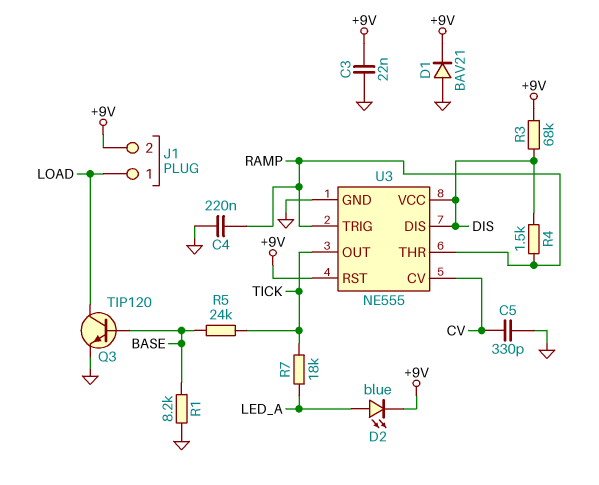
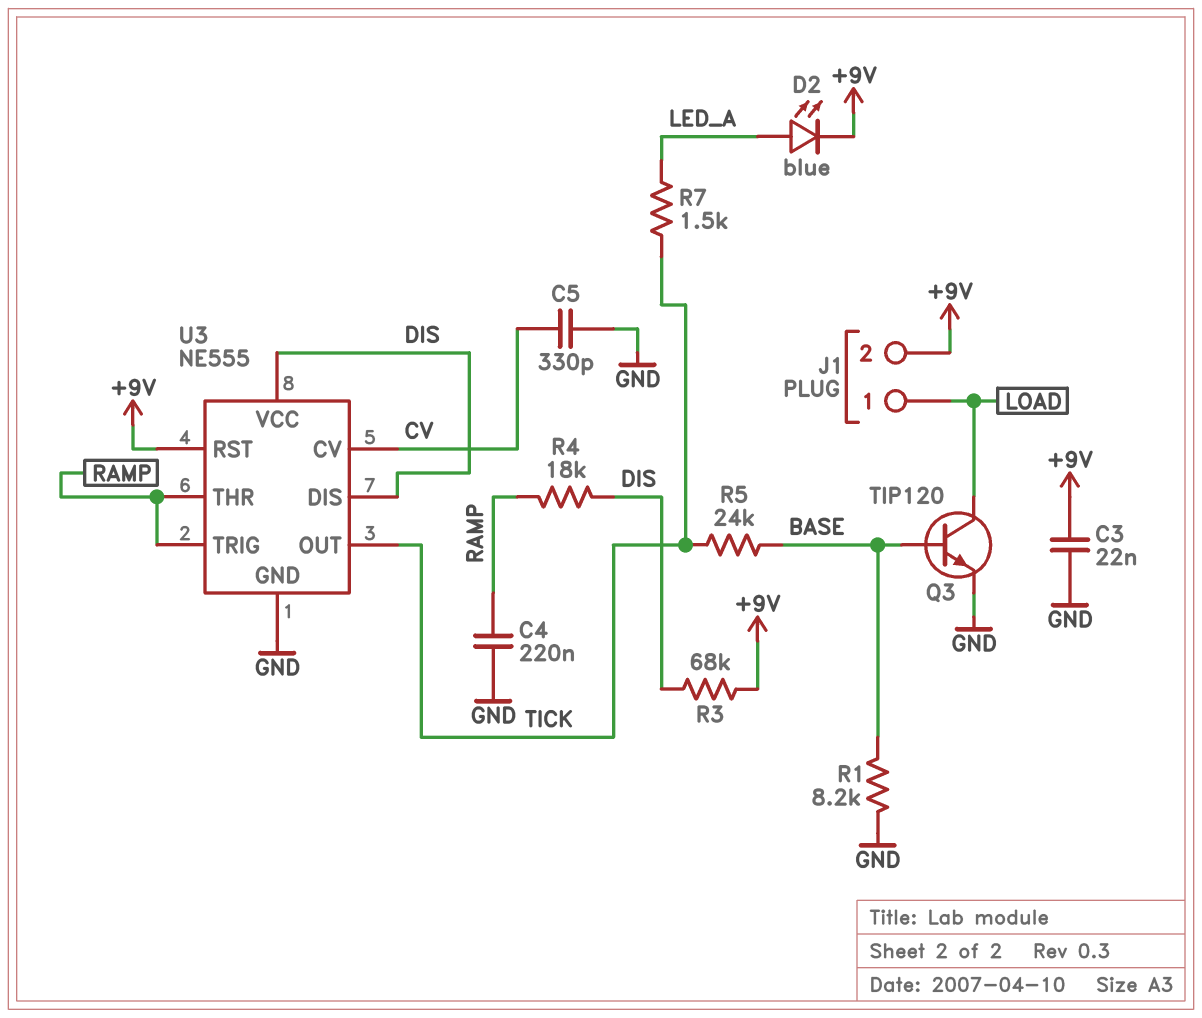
D1: diode BAV21 (A GND, K +9V) -> none
R4: 1.5k (DIS, RAMP) -> 18k (DIS, RAMP)
R7: 18k (LED_A, TICK) -> 1.5k (LED_A, TICK)

